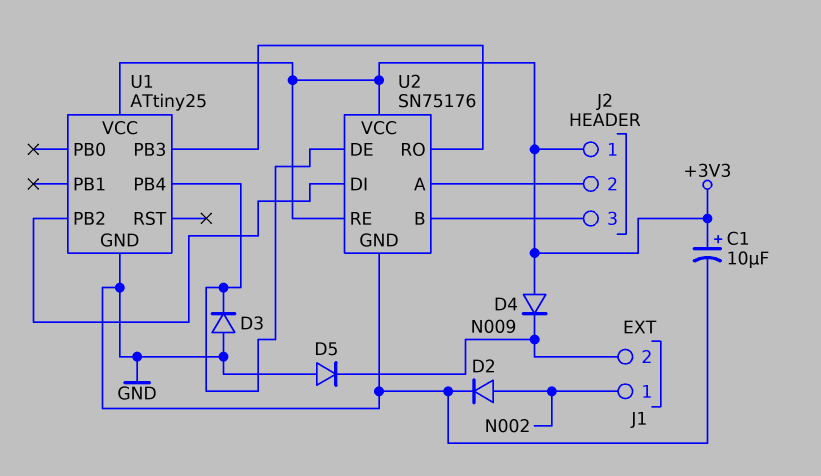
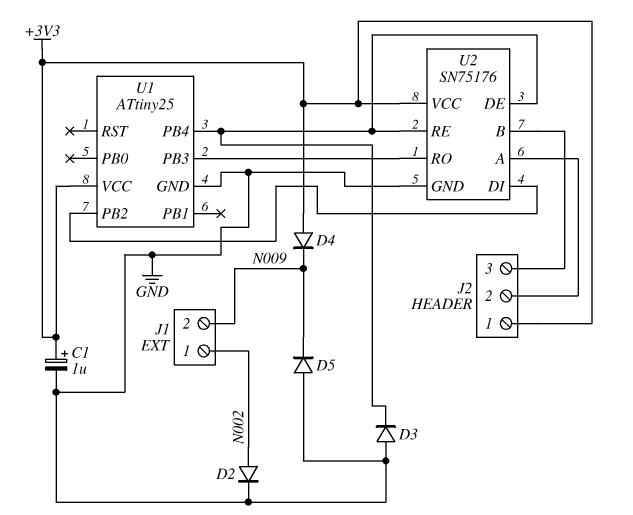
C1: 10uF (plus +3V3, minus GND) -> 1uF (plus +3V3, minus GND)
U2 pin RE: +3V3 -> U1/PB4

